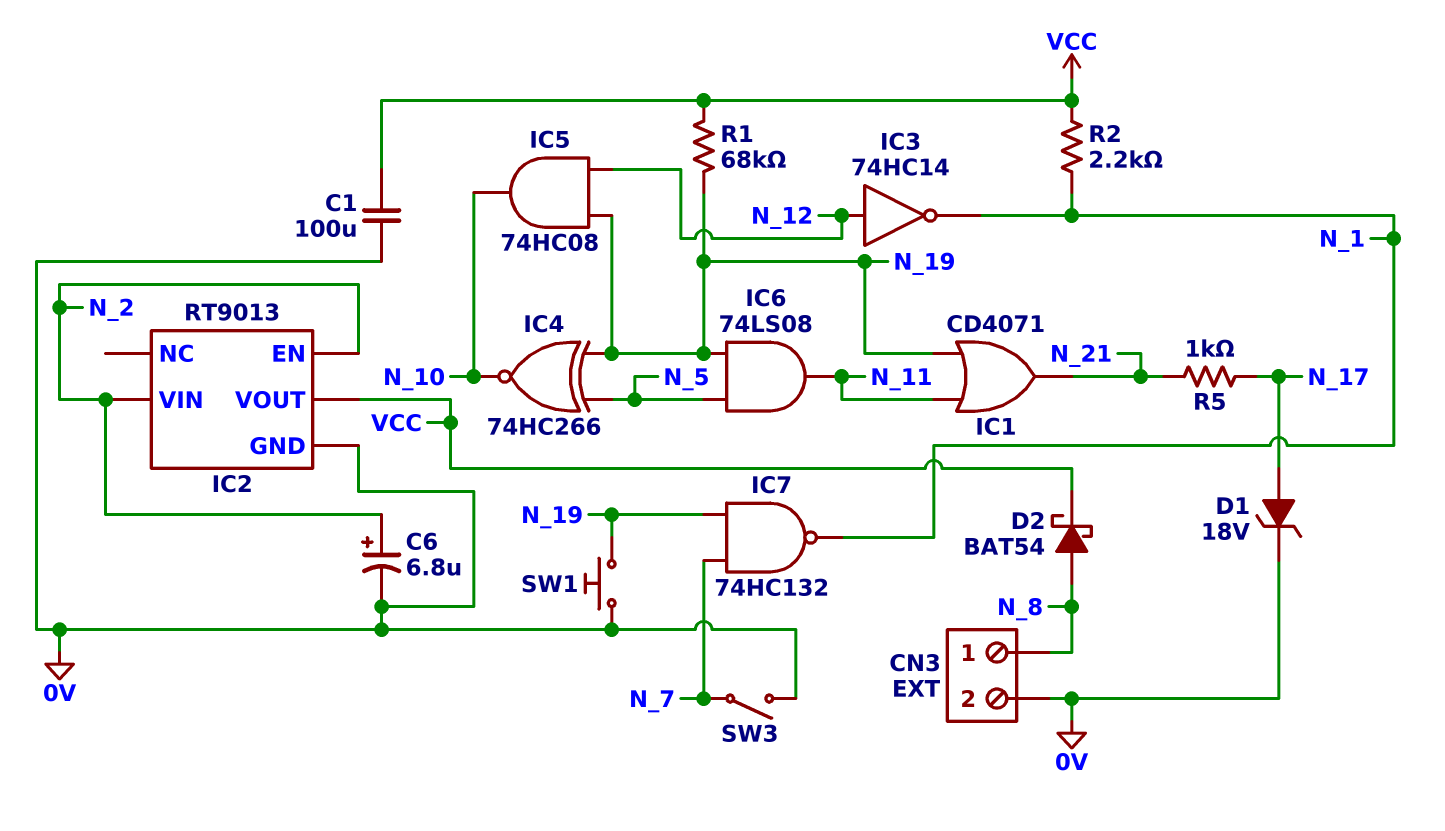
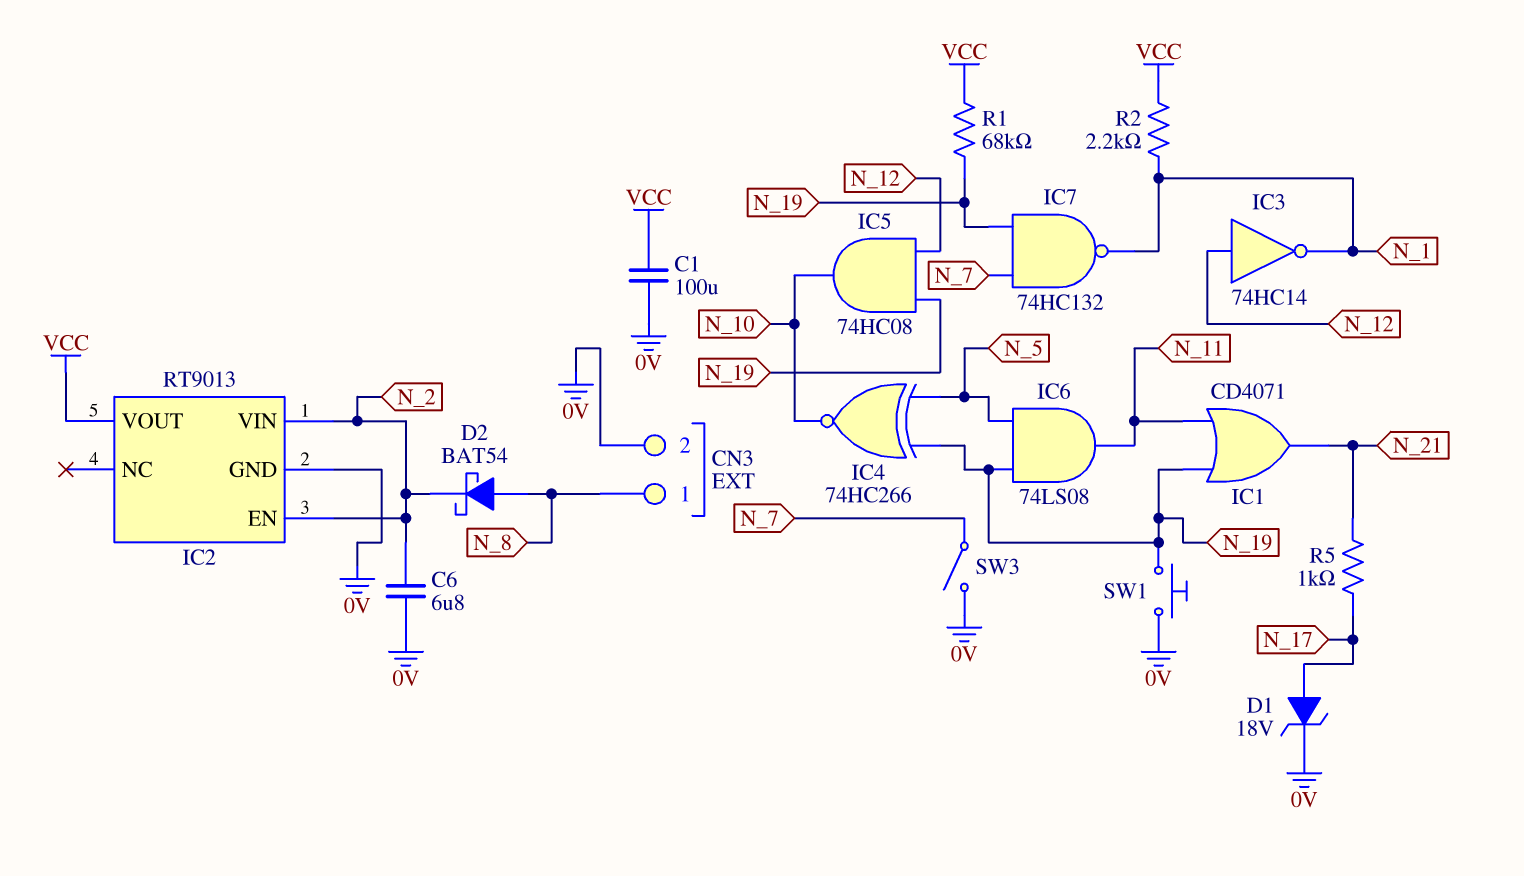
C6: 6.8uF (plus N_2, minus 0V) -> 6.8uF (0V, N_2)
D2: schottky BAT54 (A N_8, K VCC) -> schottky BAT54 (A N_8, K N_2)

